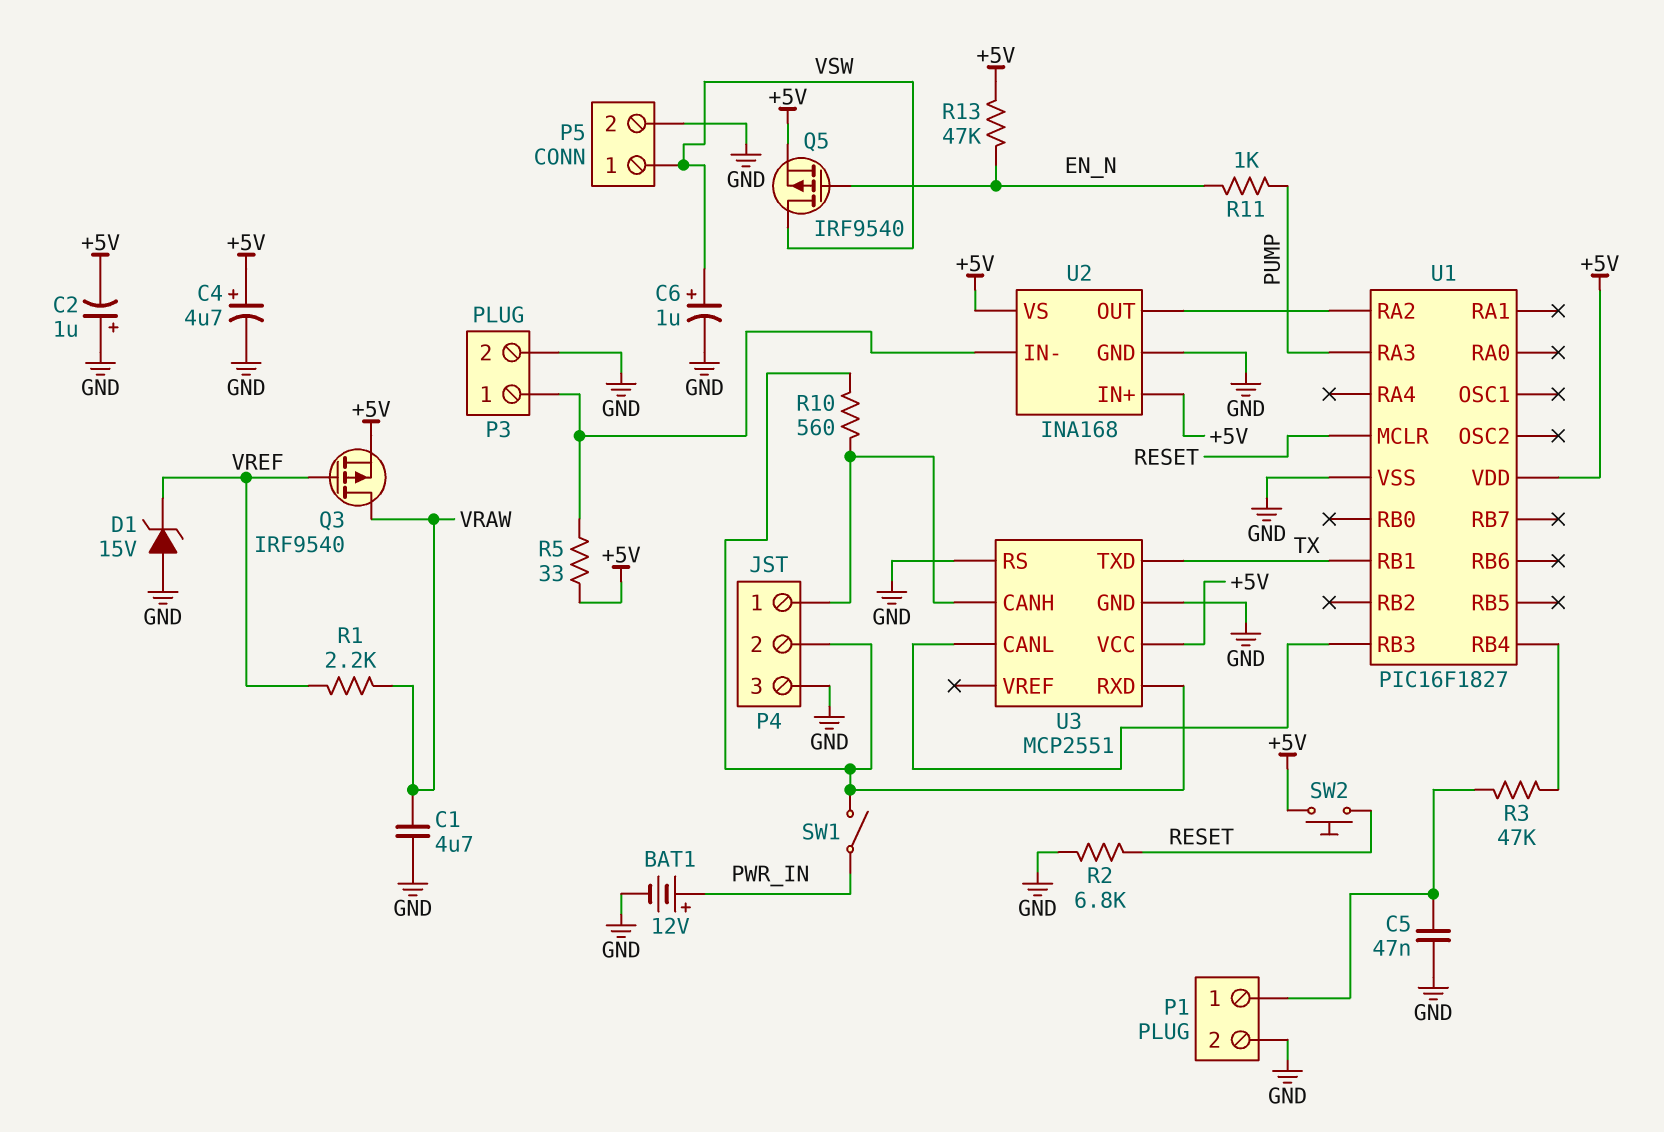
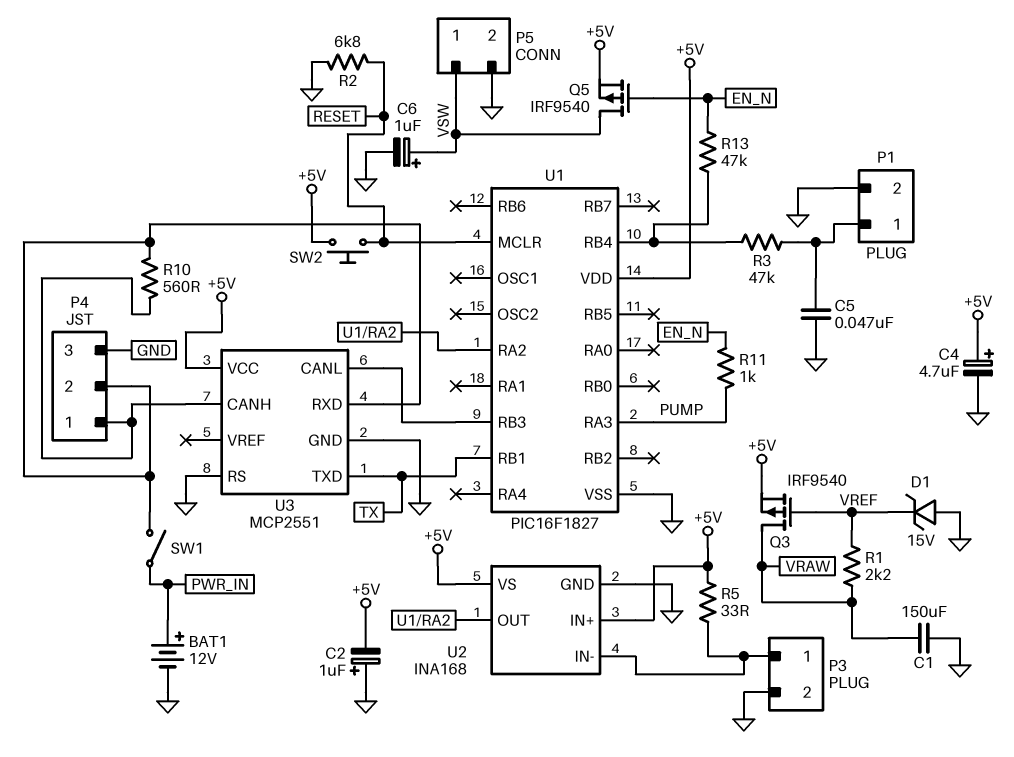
C1: 4.7uF (GND, VRAW) -> 150uF (GND, VRAW)
R13: 47k (+5V, EN_N) -> 47k (EN_N, U1/RB4)

